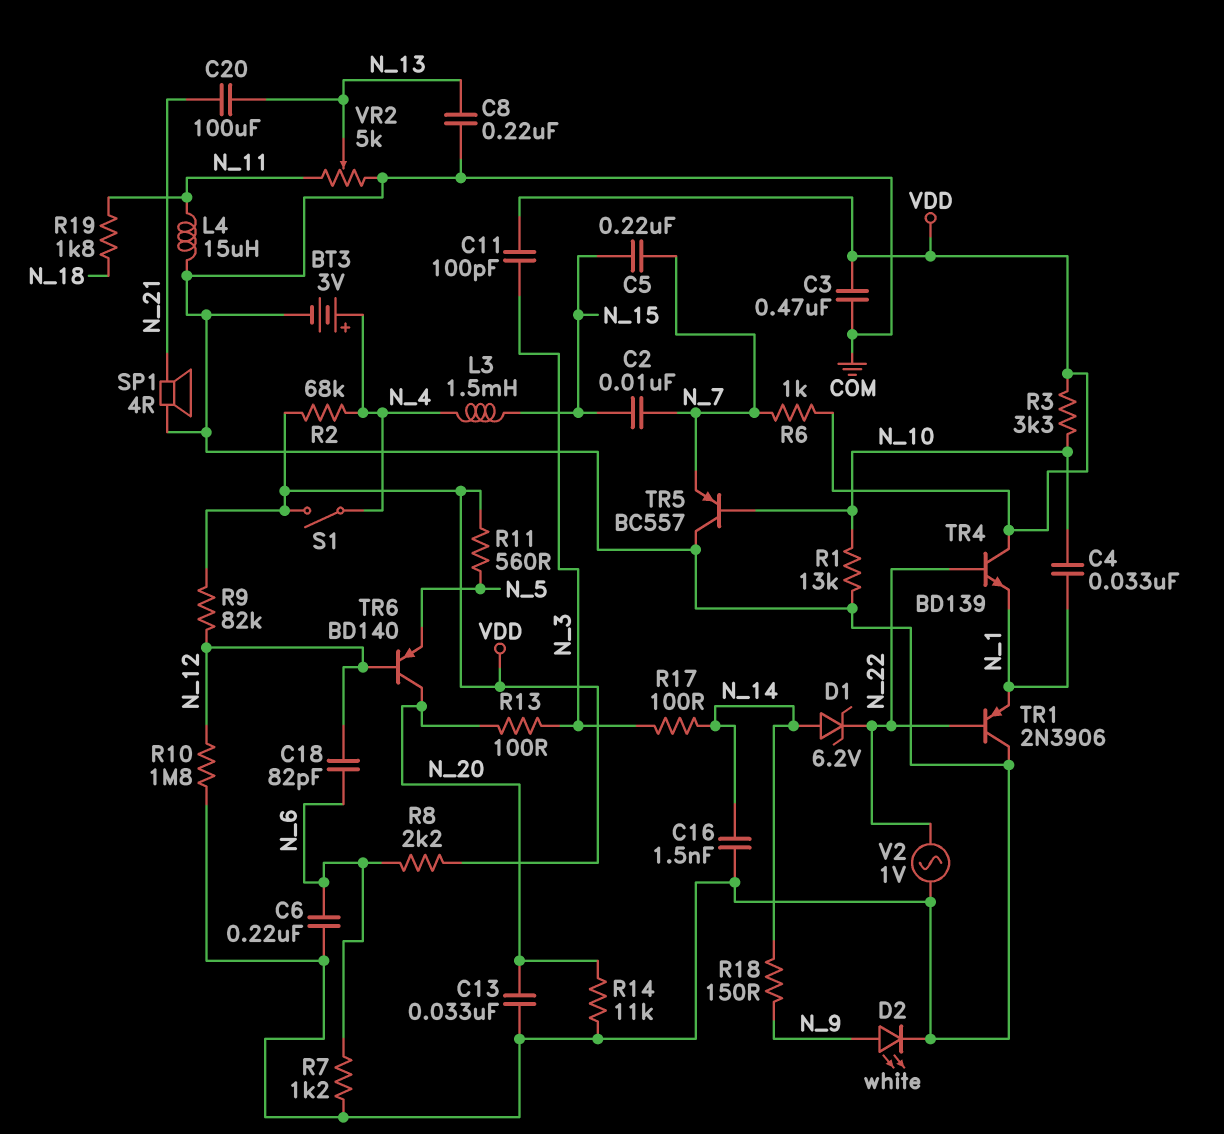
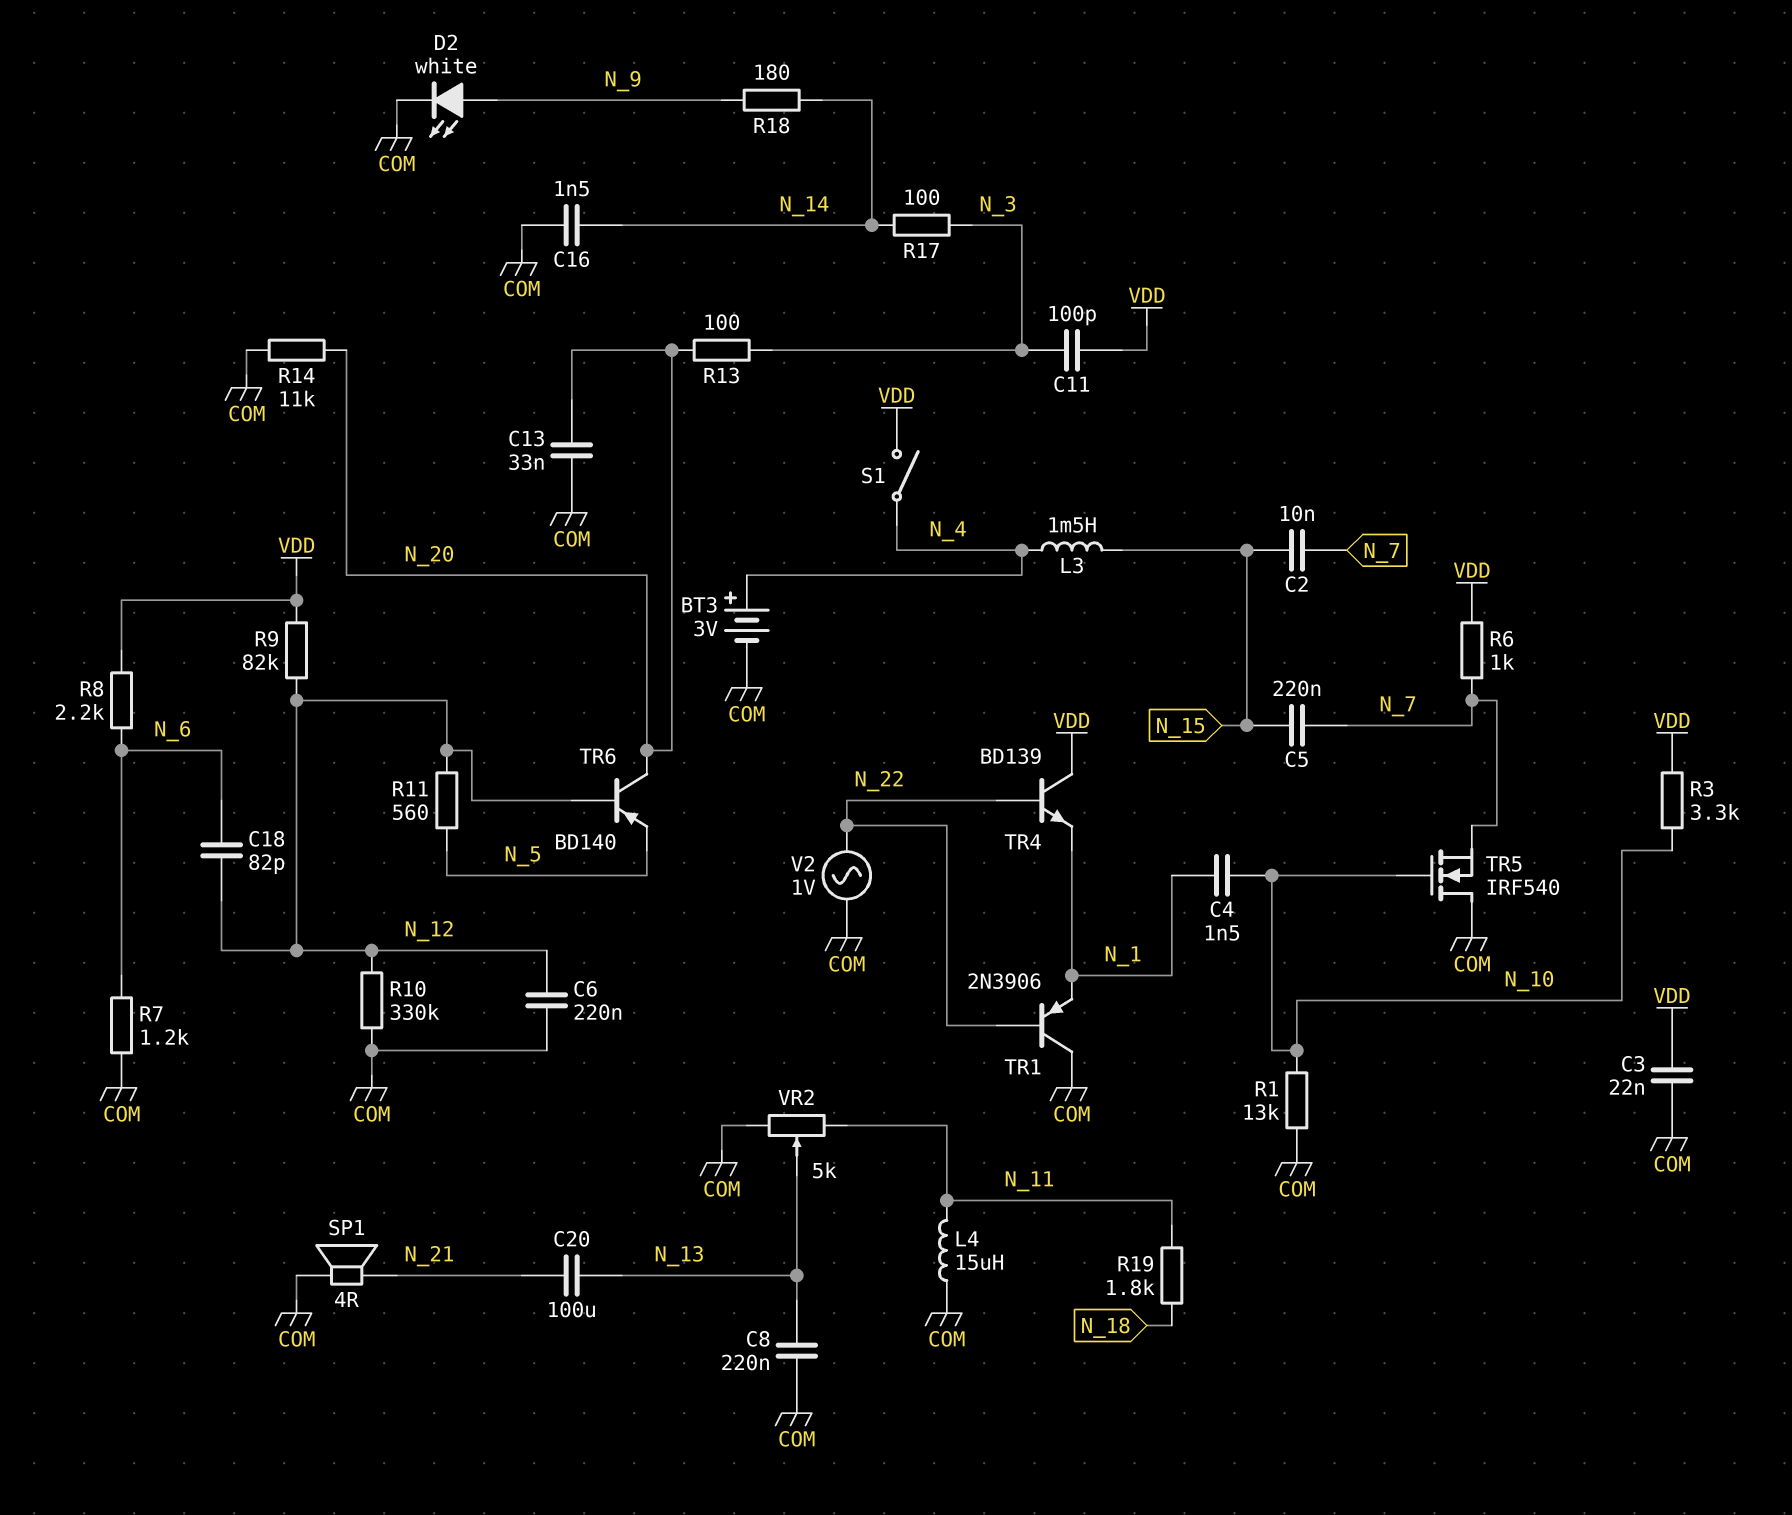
C3: 470nF (COM, VDD) -> 22nF (COM, VDD)
C4: 33nF (N_1, N_10) -> 1.5nF (N_1, N_10)
C6: 220nF (COM, N_6) -> 220nF (COM, N_12)
D1: zener 6.2V (A N_14, K N_22) -> none
R2: 68k (N_4, VDD) -> none
R10: 1.8M (COM, N_12) -> 330k (COM, N_12)
R11: 560 (N_5, VDD) -> 560 (N_5, N_12)
R18: 150 (N_9, N_14) -> 180 (N_9, N_14)
TR5: PNP BC557 (B N_10, C COM, E N_7) -> NMOS IRF540 (G N_10, D COM, S N_7)

